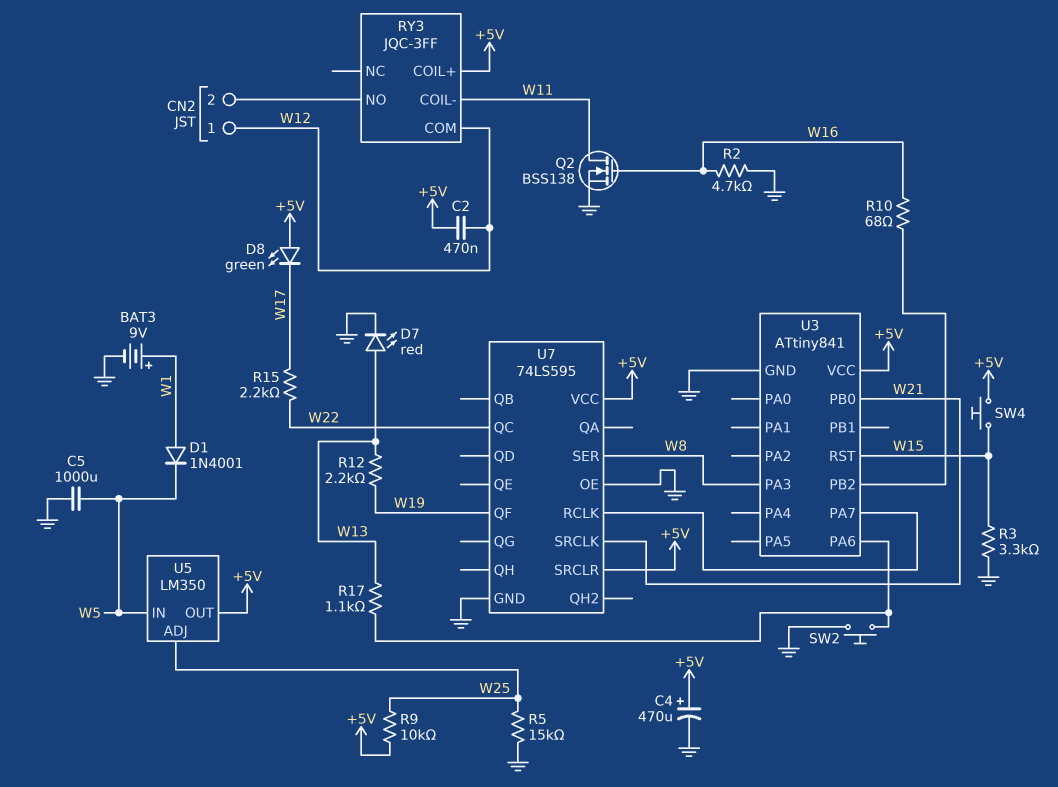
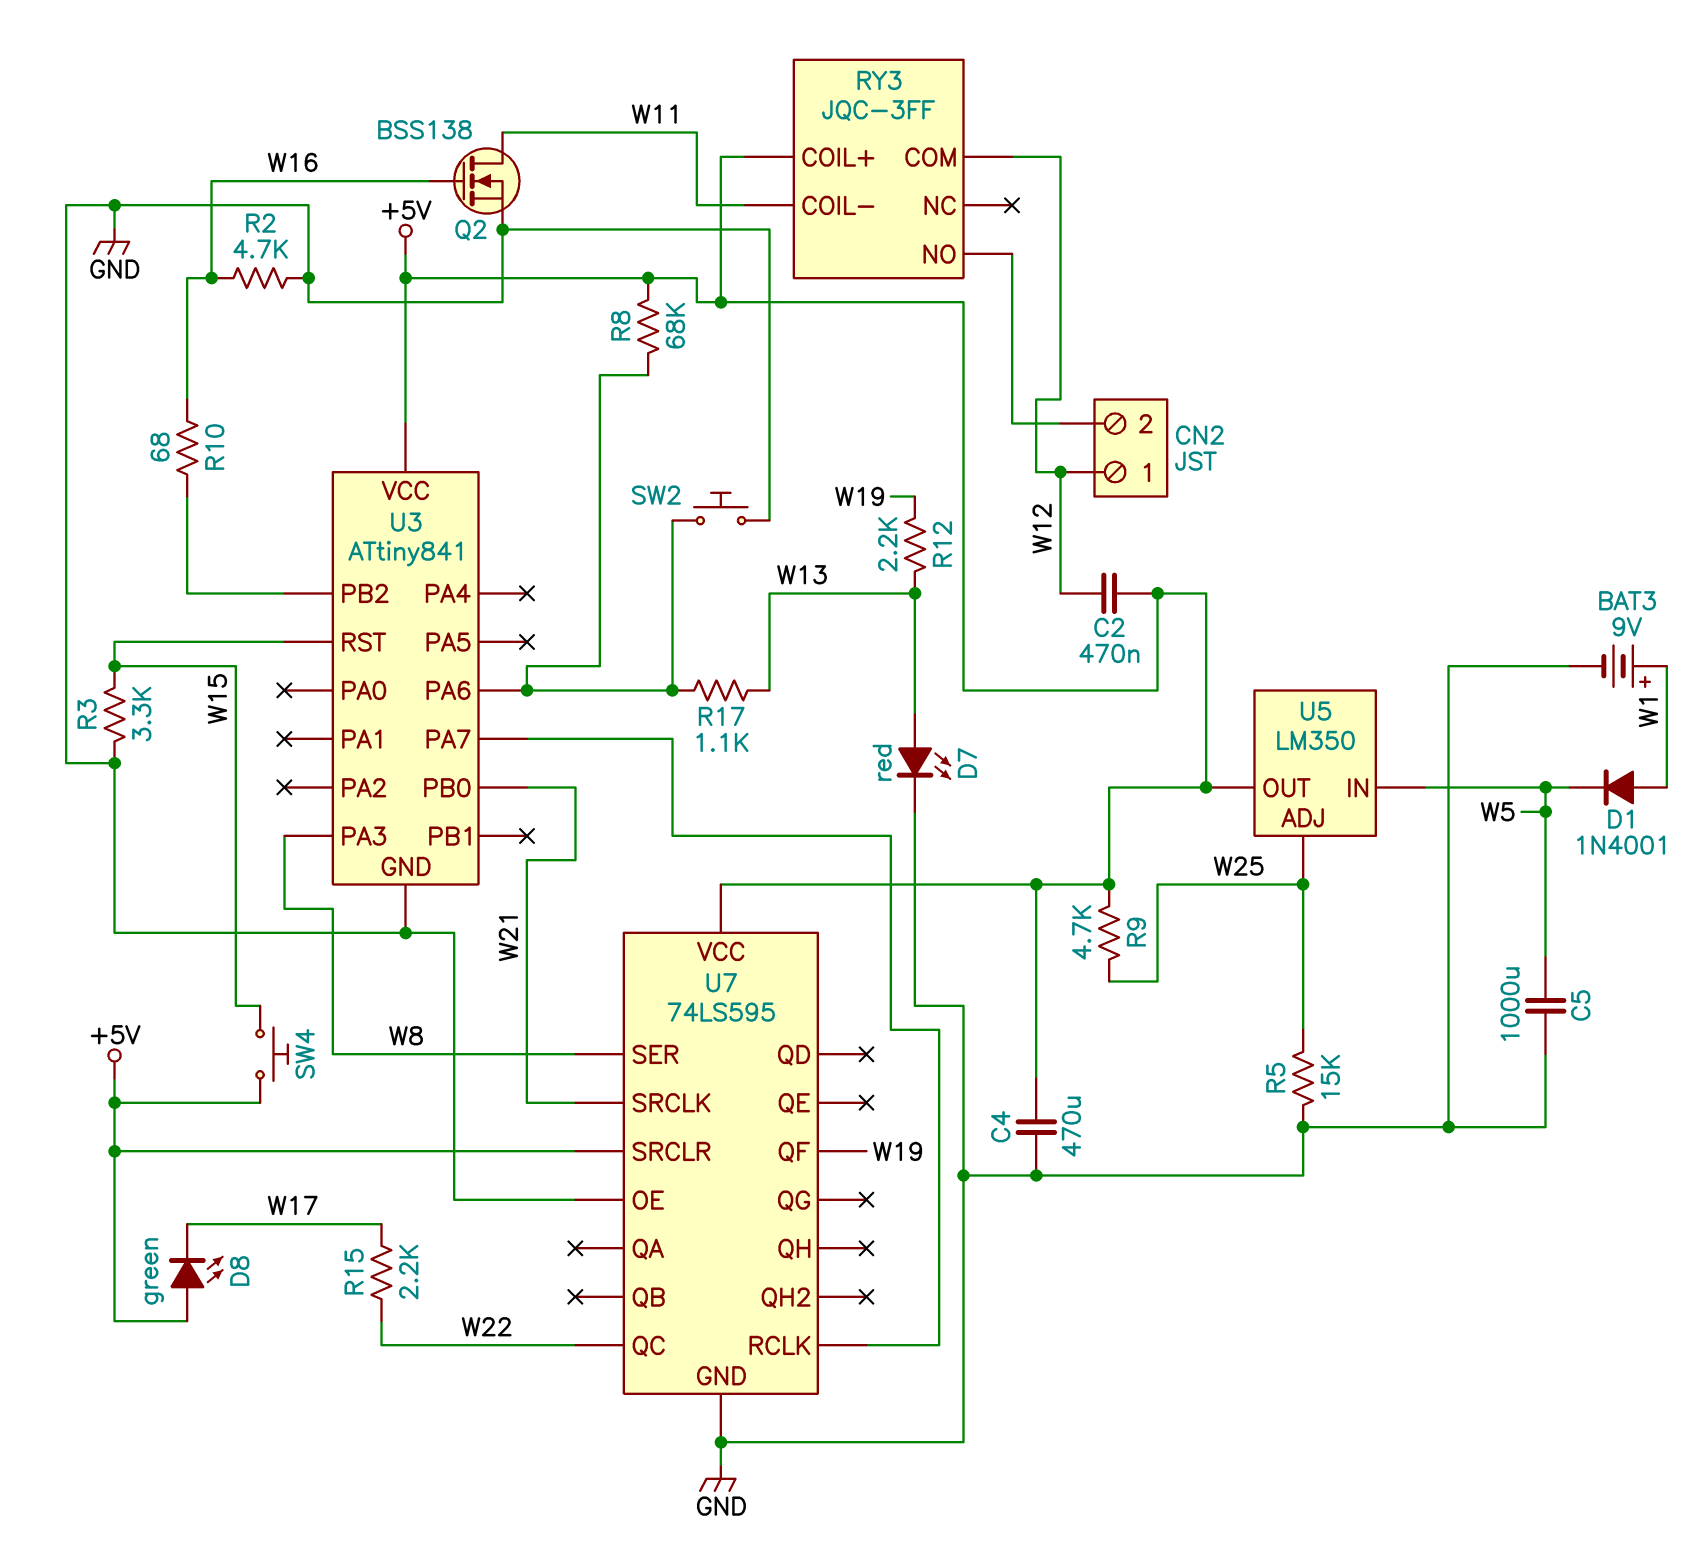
C4: 470uF (plus +5V, minus GND) -> 470uF (+5V, GND)
R8: none -> 68k (+5V, U3/PA6)
R9: 10k (+5V, W25) -> 4.7k (+5V, W25)

